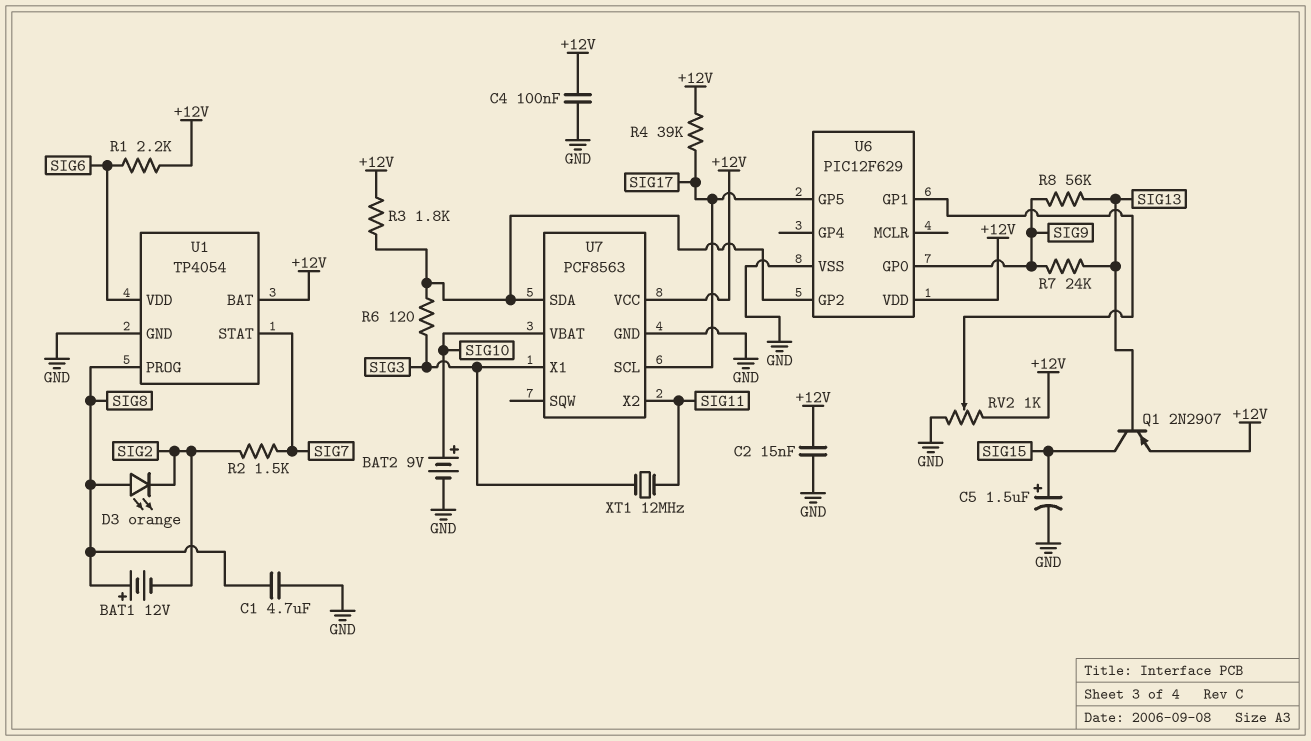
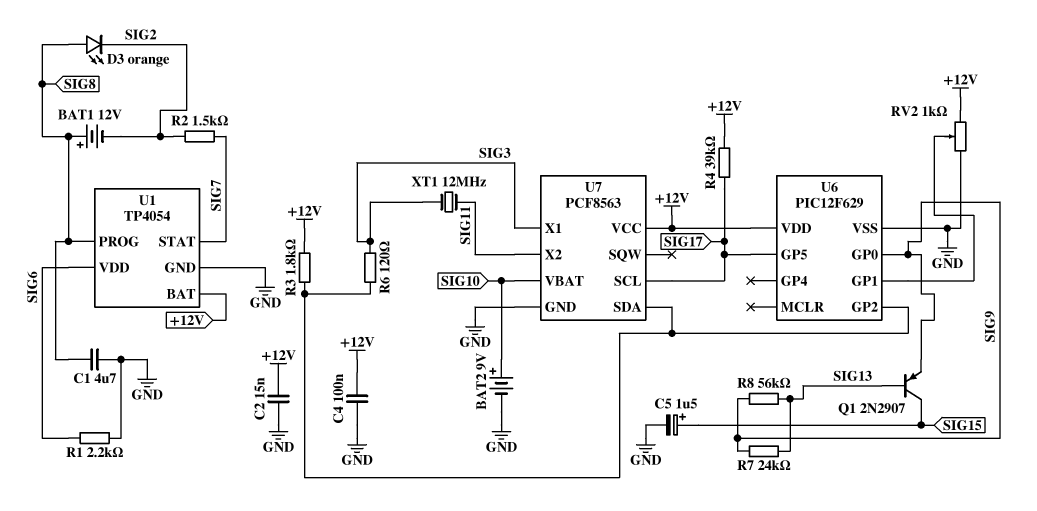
Q1: PNP 2N2907 (B SIG13, C SIG15, E +12V) -> PNP 2N2907 (B SIG13, C SIG15, E SIG9)
R1: 2.2k (+12V, SIG6) -> 2.2k (GND, SIG6)

